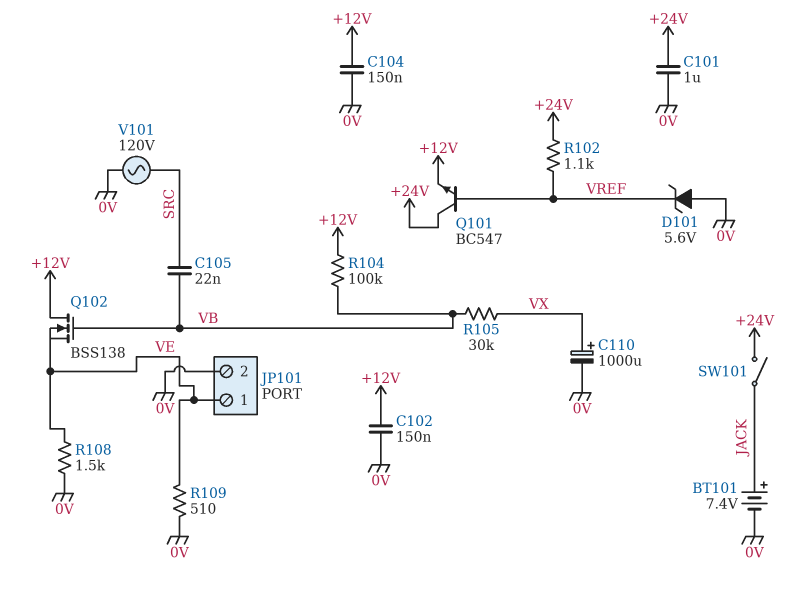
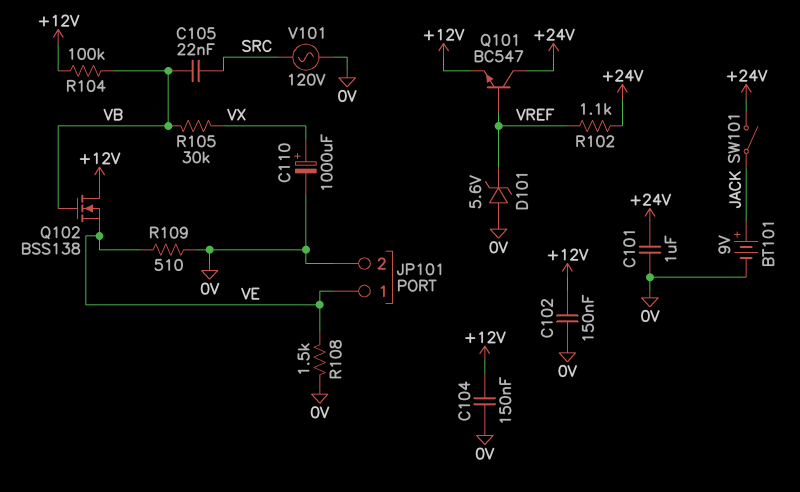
BT101: 7.4V (plus JACK, minus 0V) -> 9V (plus JACK, minus 0V)

